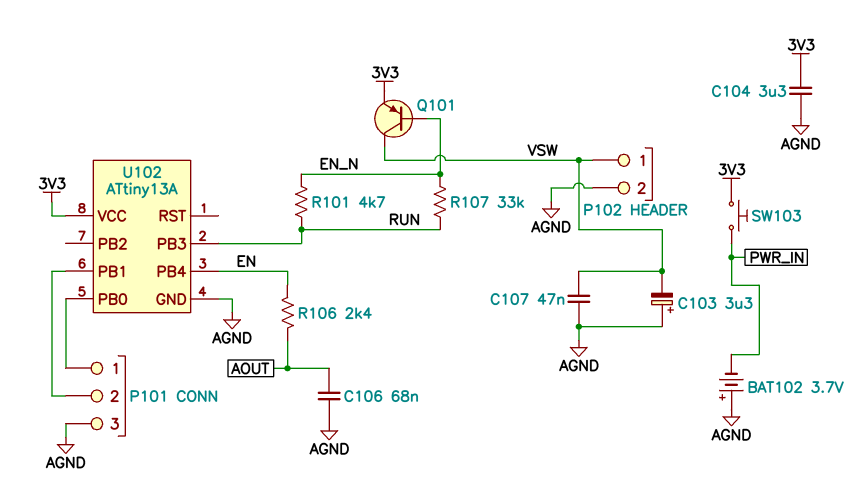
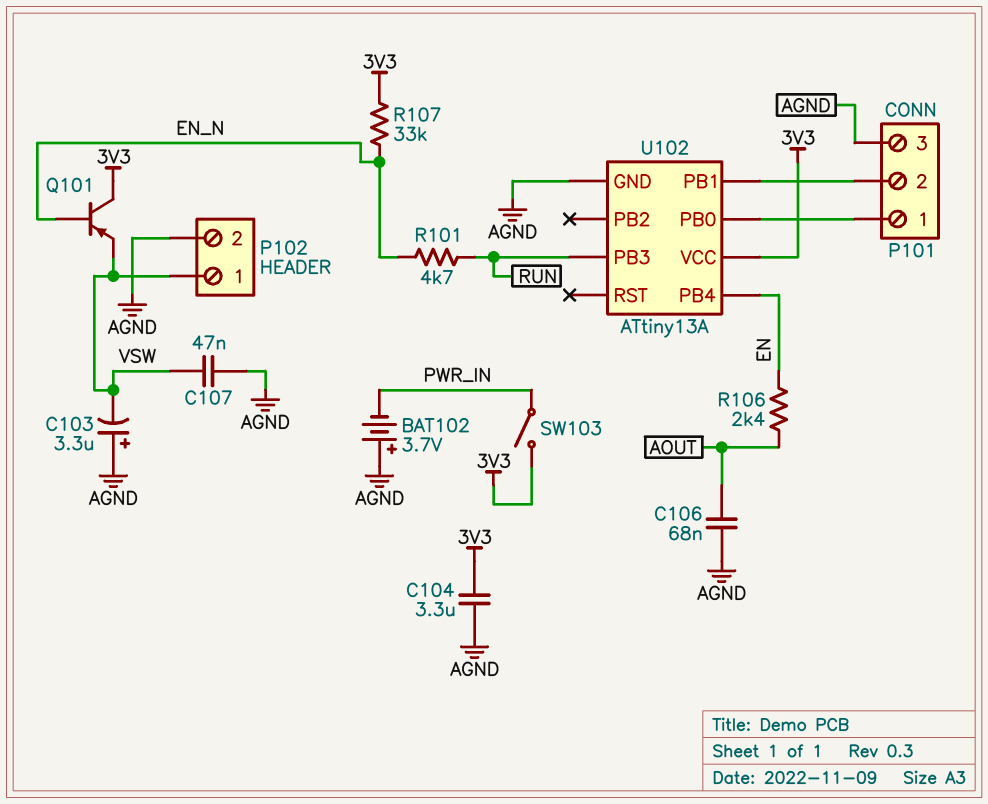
Q101: PNP (B EN_N, C VSW, E 3V3) -> PNP (B EN_N, C 3V3, E VSW)
R107: 33k (EN_N, RUN) -> 33k (3V3, EN_N)
SW103: button (3V3, PWR_IN) -> switch (3V3, PWR_IN)

